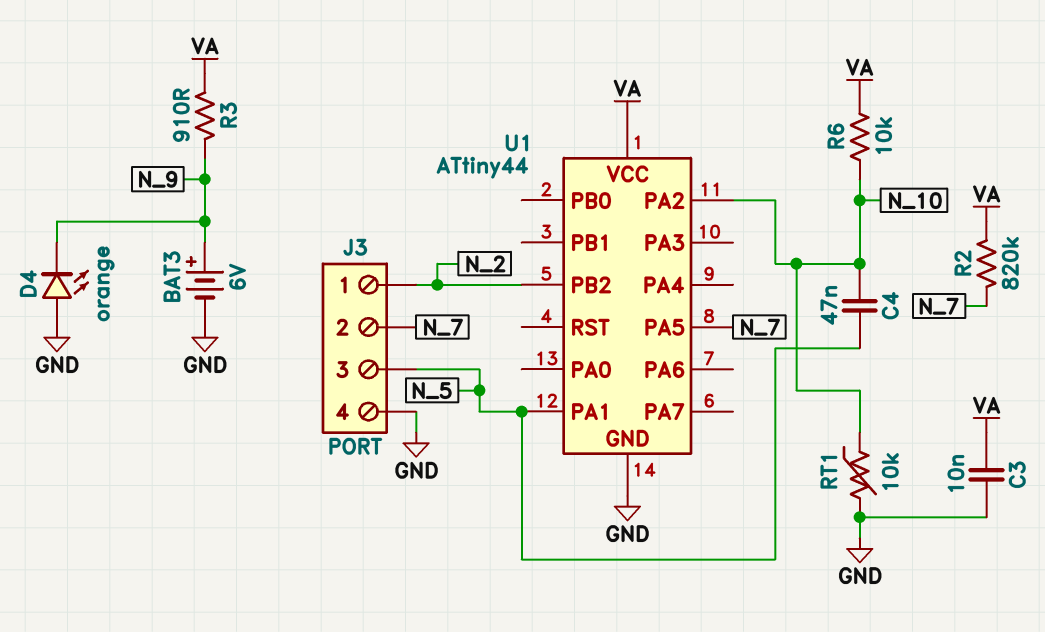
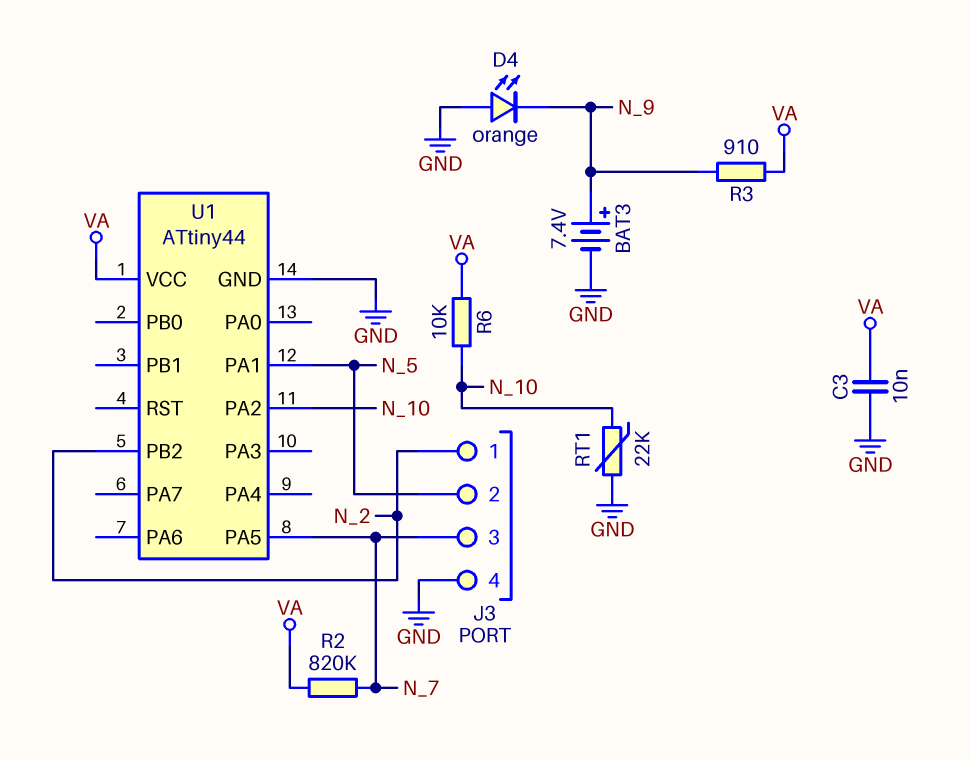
BAT3: 6V (plus N_9, minus GND) -> 7.4V (plus N_9, minus GND)
C4: 47nF (N_5, N_10) -> none
J3 pin 2: N_7 -> N_5
J3 pin 3: N_5 -> N_7
RT1: 10k (GND, N_10) -> 22k (GND, N_10)

